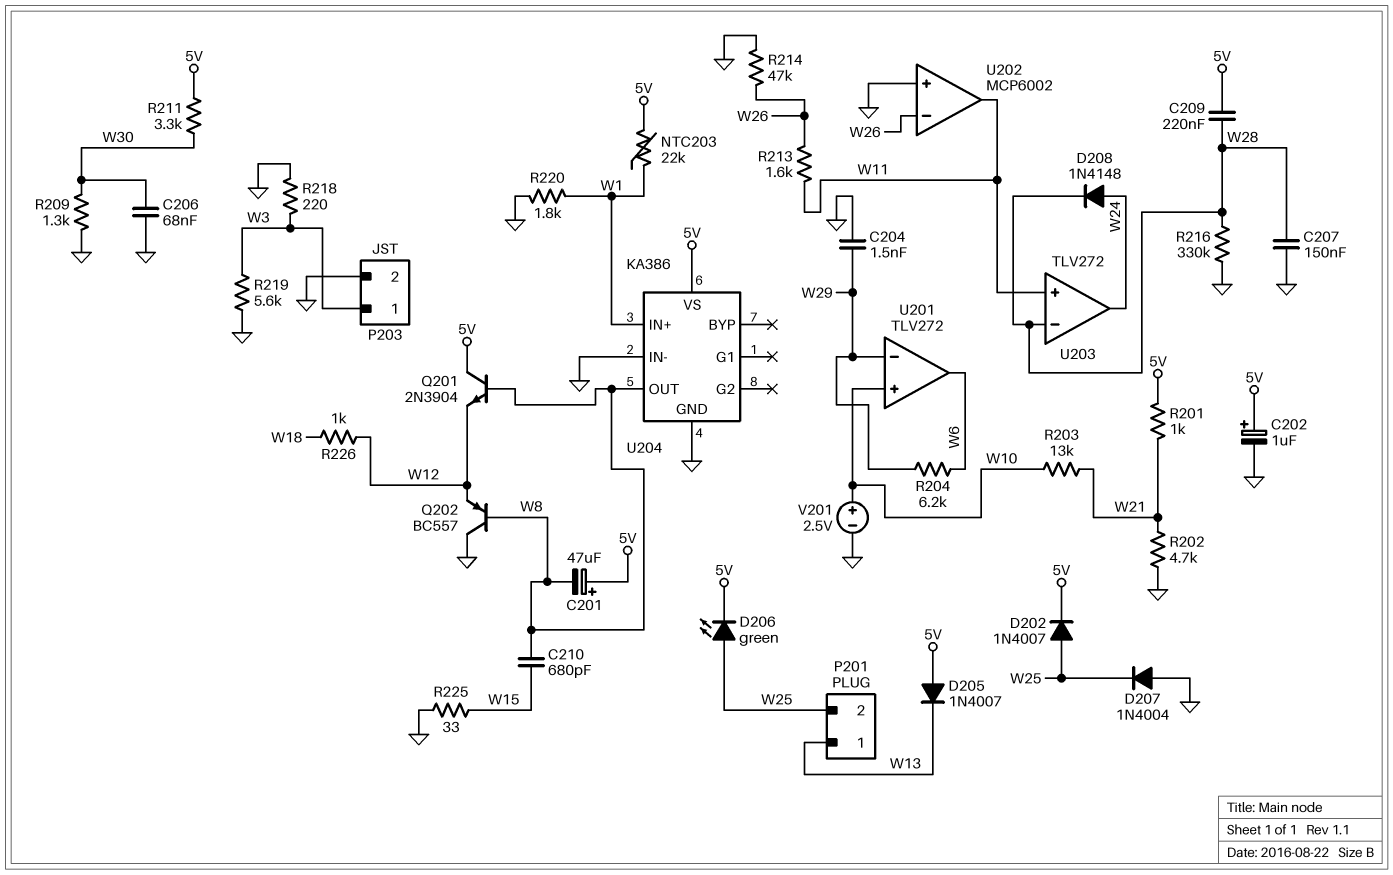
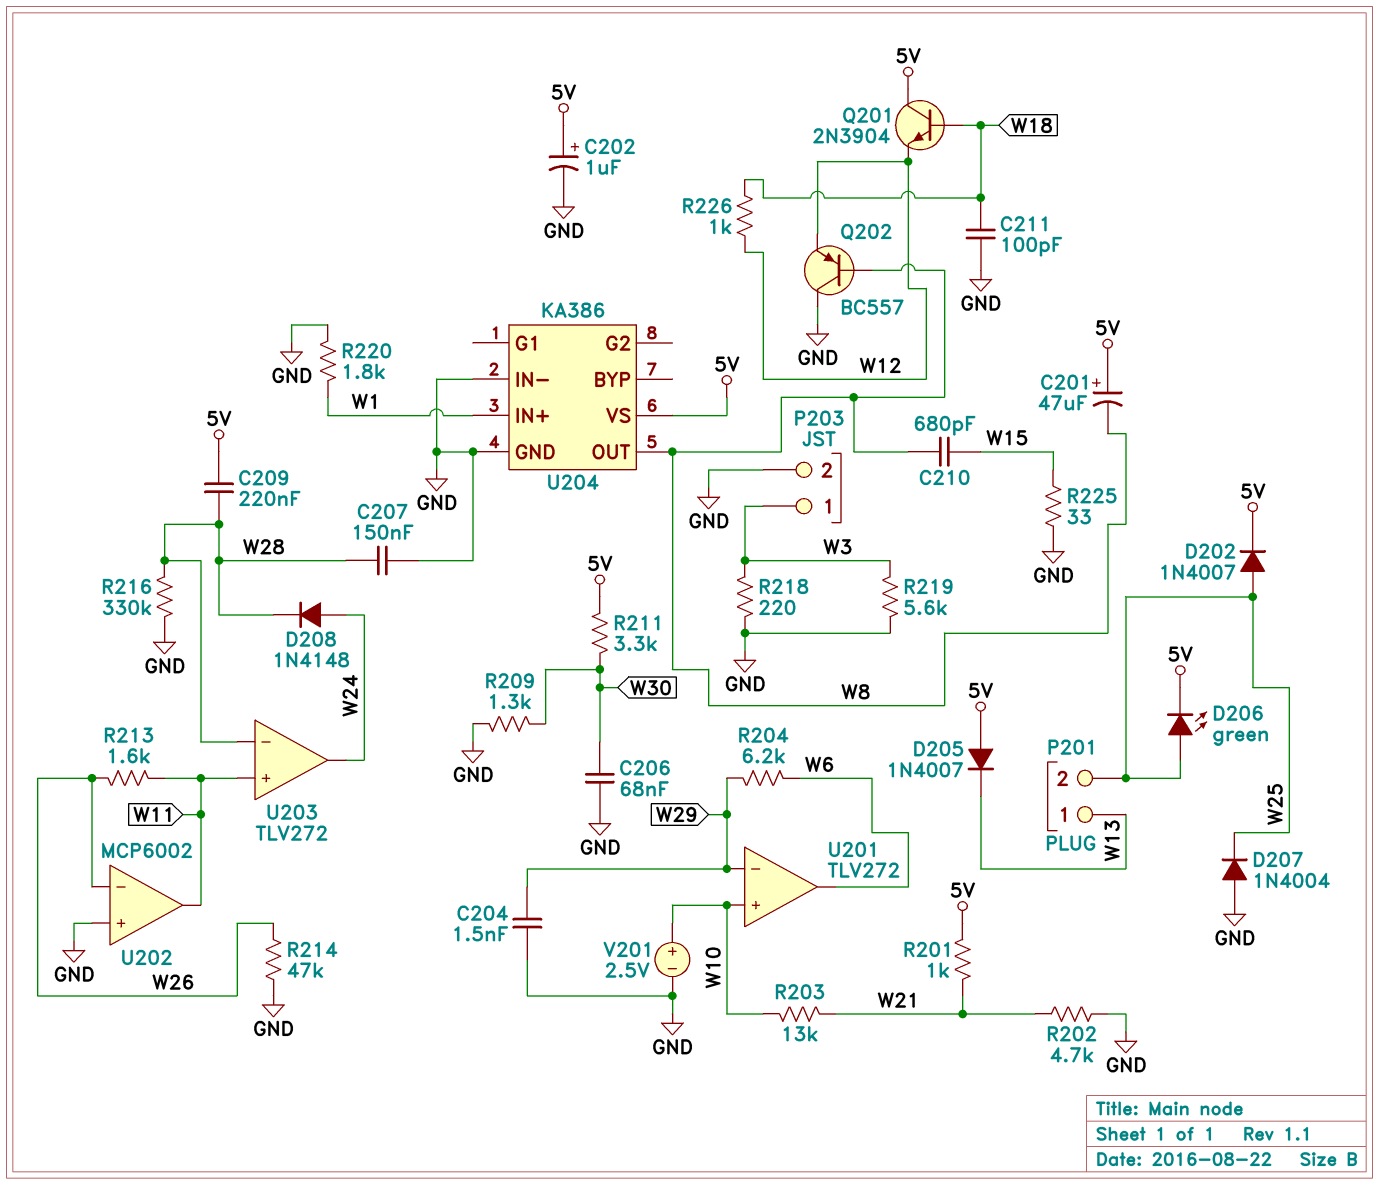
C211: none -> 100pF (GND, W18)
NTC203: 22k (5V, W1) -> none
Q201: NPN 2N3904 (B W8, C 5V, E W12) -> NPN 2N3904 (B W18, C 5V, E W12)

